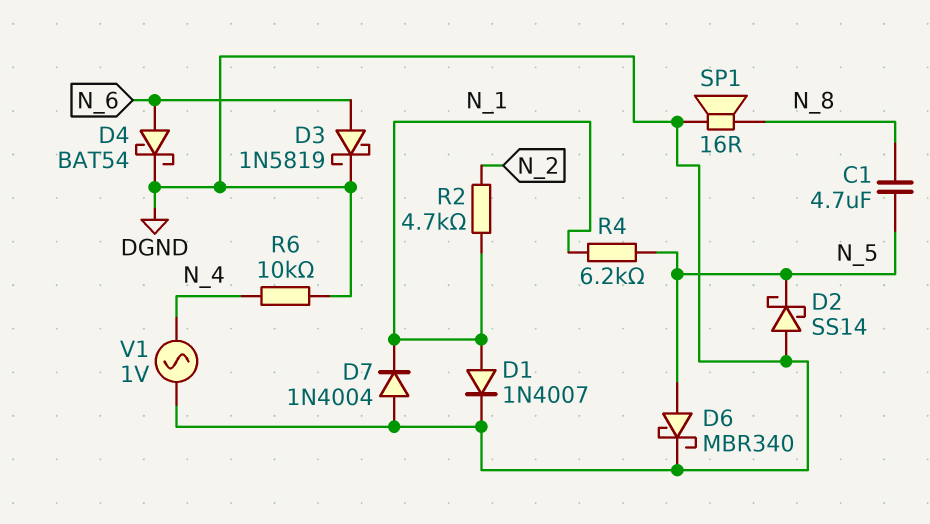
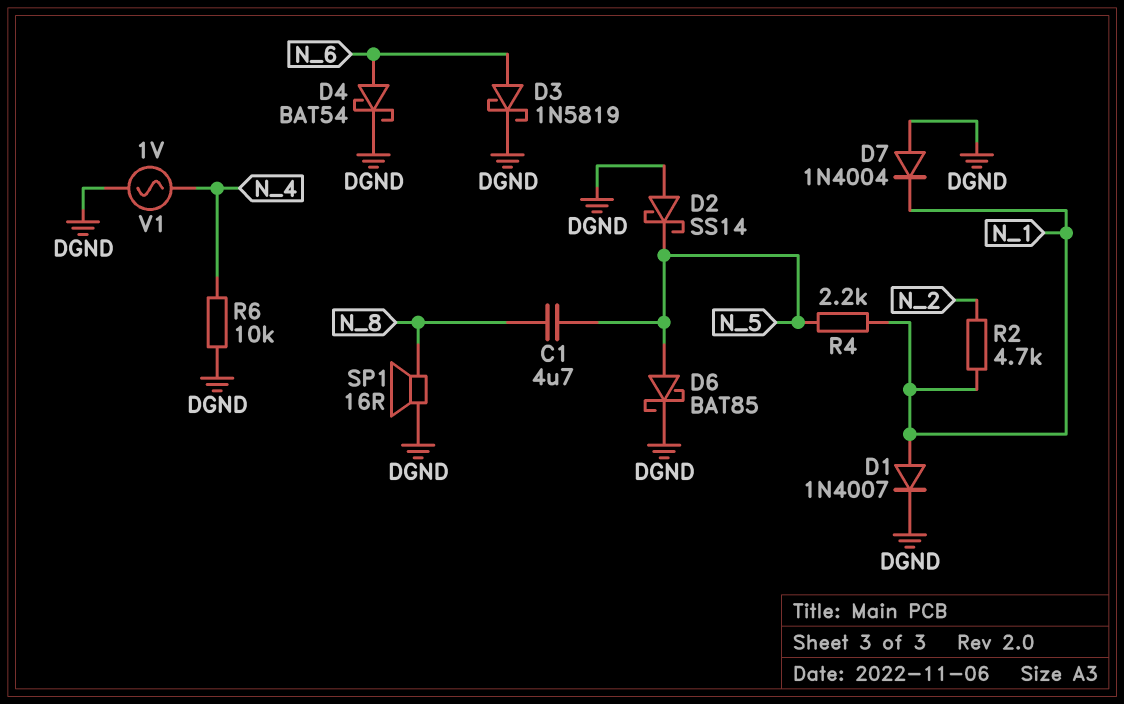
D6: schottky MBR340 (A N_5, K DGND) -> schottky BAT85 (A N_5, K DGND)
R4: 6.2k (N_1, N_5) -> 2.2k (N_1, N_5)

